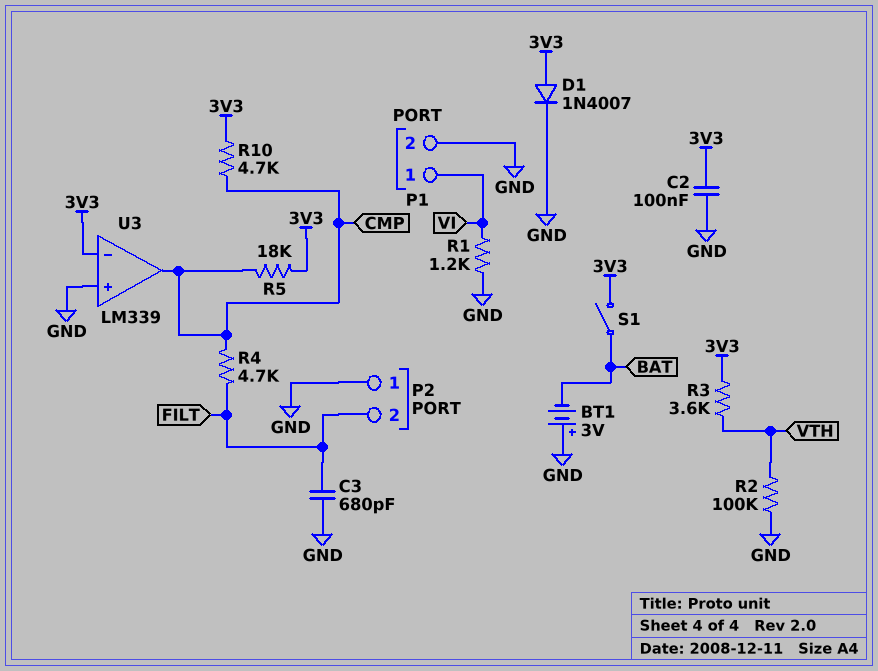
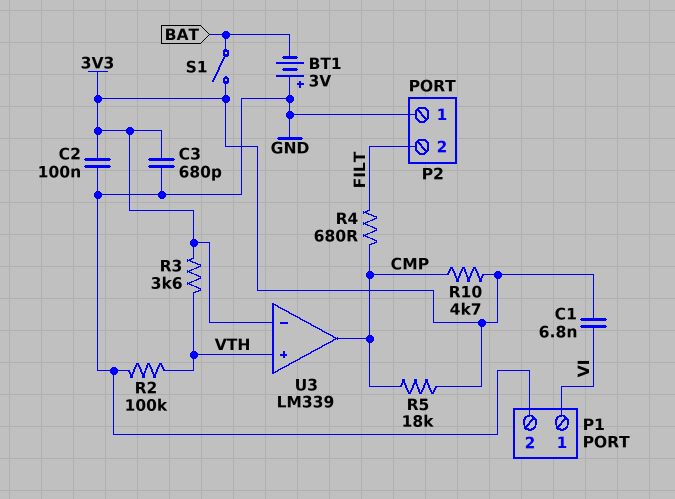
C1: none -> 6.8nF (3V3, VI)
C3: 680pF (FILT, GND) -> 680pF (3V3, GND)
D1: diode 1N4007 (A 3V3, K GND) -> none
R1: 1.2k (GND, VI) -> none
R4: 4.7k (CMP, FILT) -> 680 (CMP, FILT)
U3 pin in+: GND -> VTH

